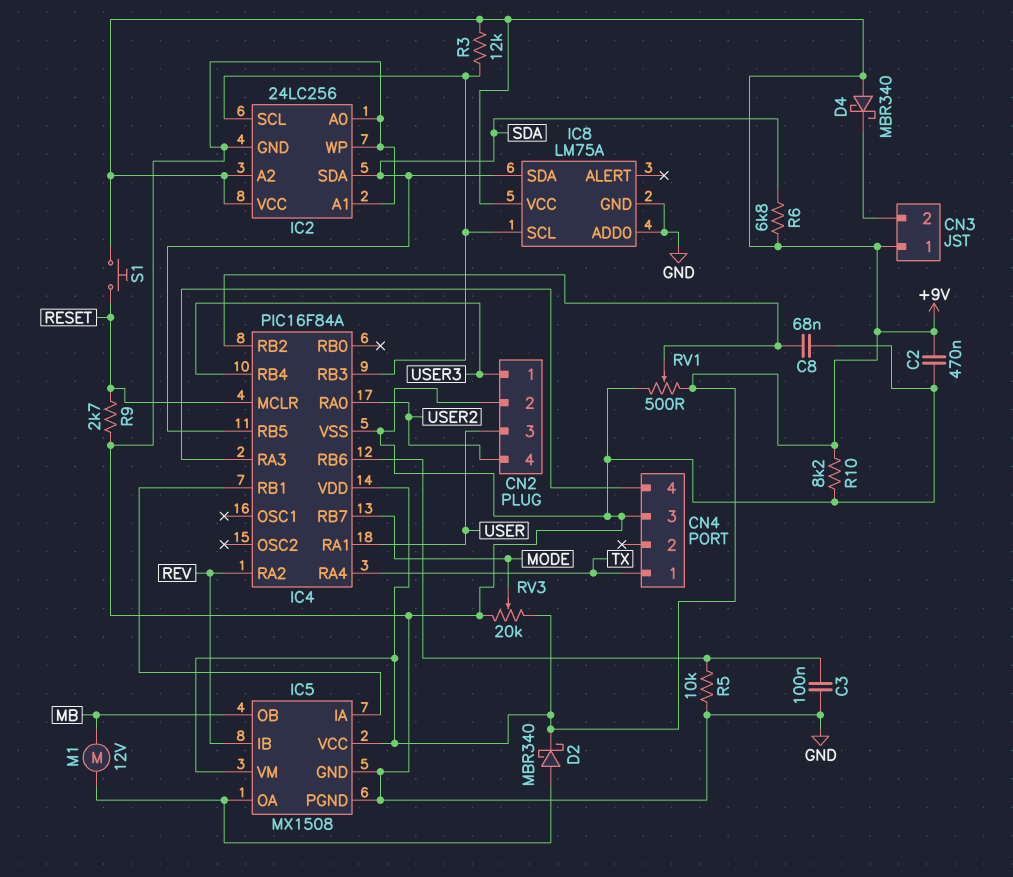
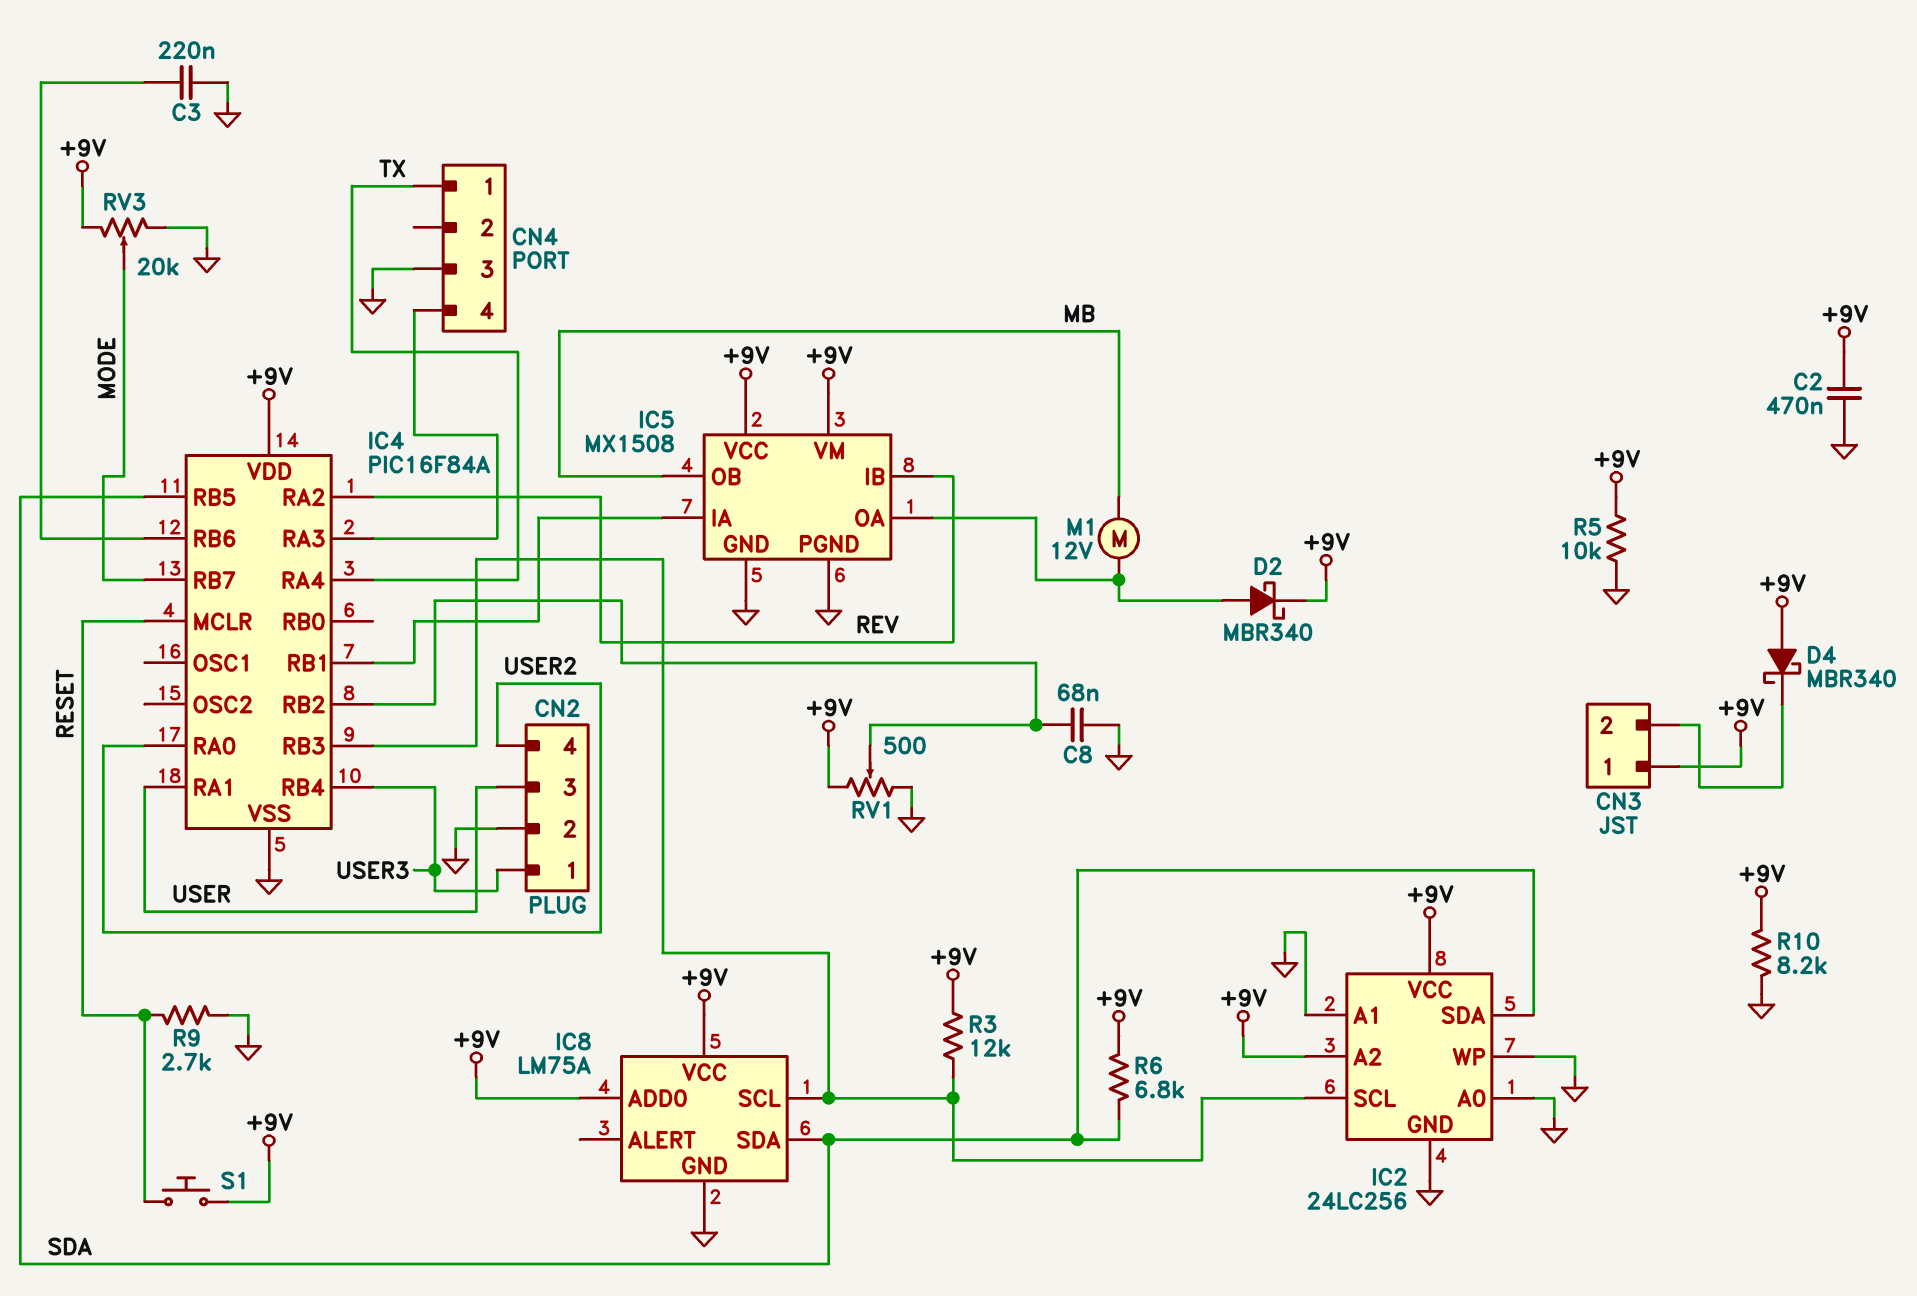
C3: 100nF (GND, IC4/RB6) -> 220nF (GND, IC4/RB6)
IC8 pin ADD0: GND -> +9V
R5: 10k (GND, IC4/RB6) -> 10k (+9V, GND)

